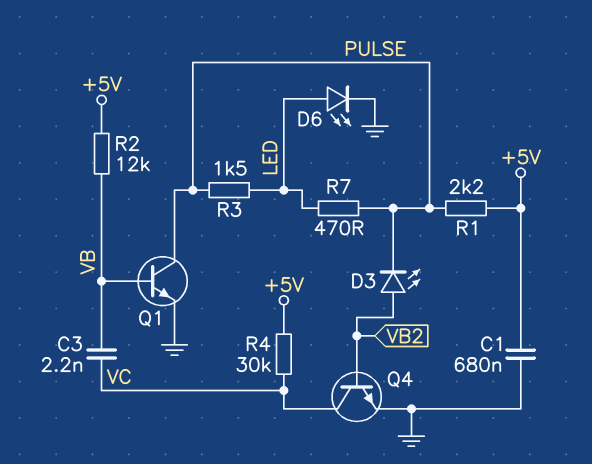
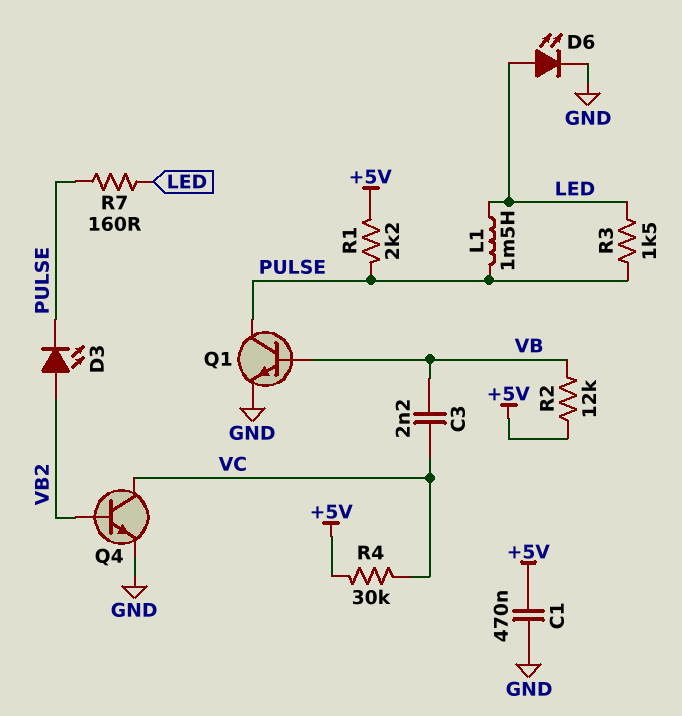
C1: 680nF (+5V, GND) -> 470nF (+5V, GND)
L1: none -> 1.5mH (LED, PULSE)
R7: 470 (LED, PULSE) -> 160 (LED, PULSE)

